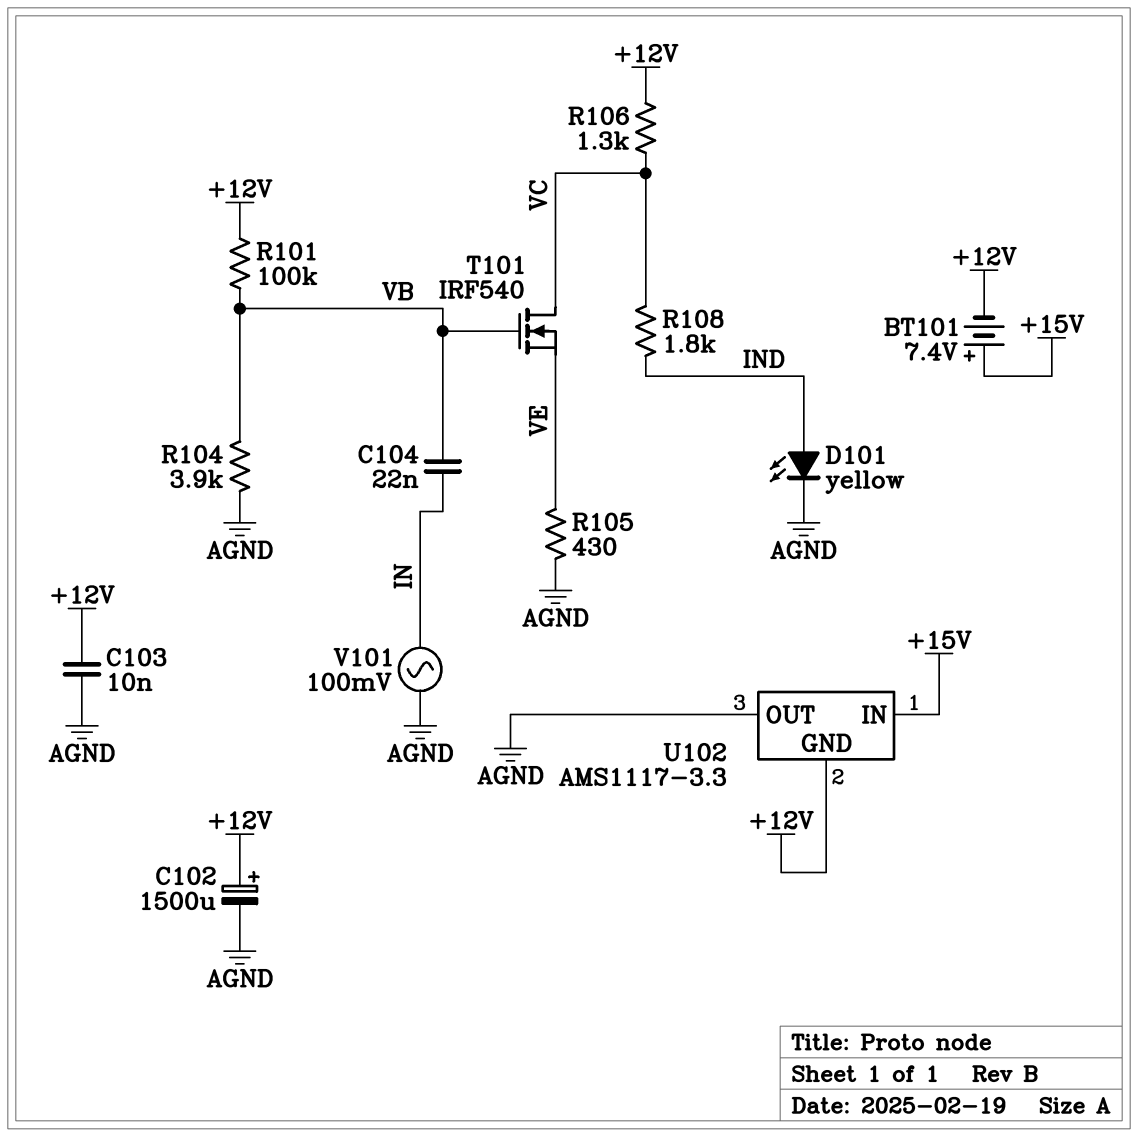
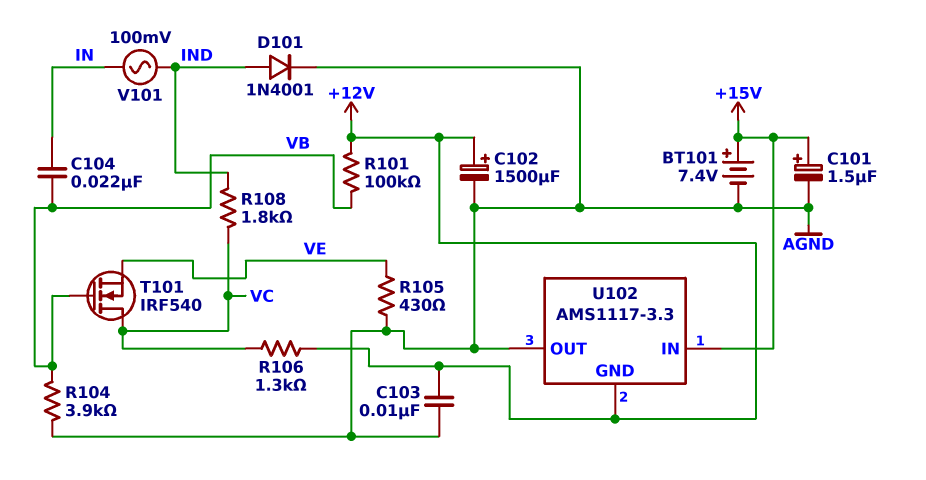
BT101: 7.4V (plus +15V, minus +12V) -> 7.4V (plus +15V, minus AGND)
C101: none -> 1.5uF (plus +15V, minus AGND)
D101: LED yellow (A IND, K AGND) -> diode 1N4001 (A IND, K AGND)
V101: AC 100mV (AGND, IN) -> AC 100mV (IN, IND)

